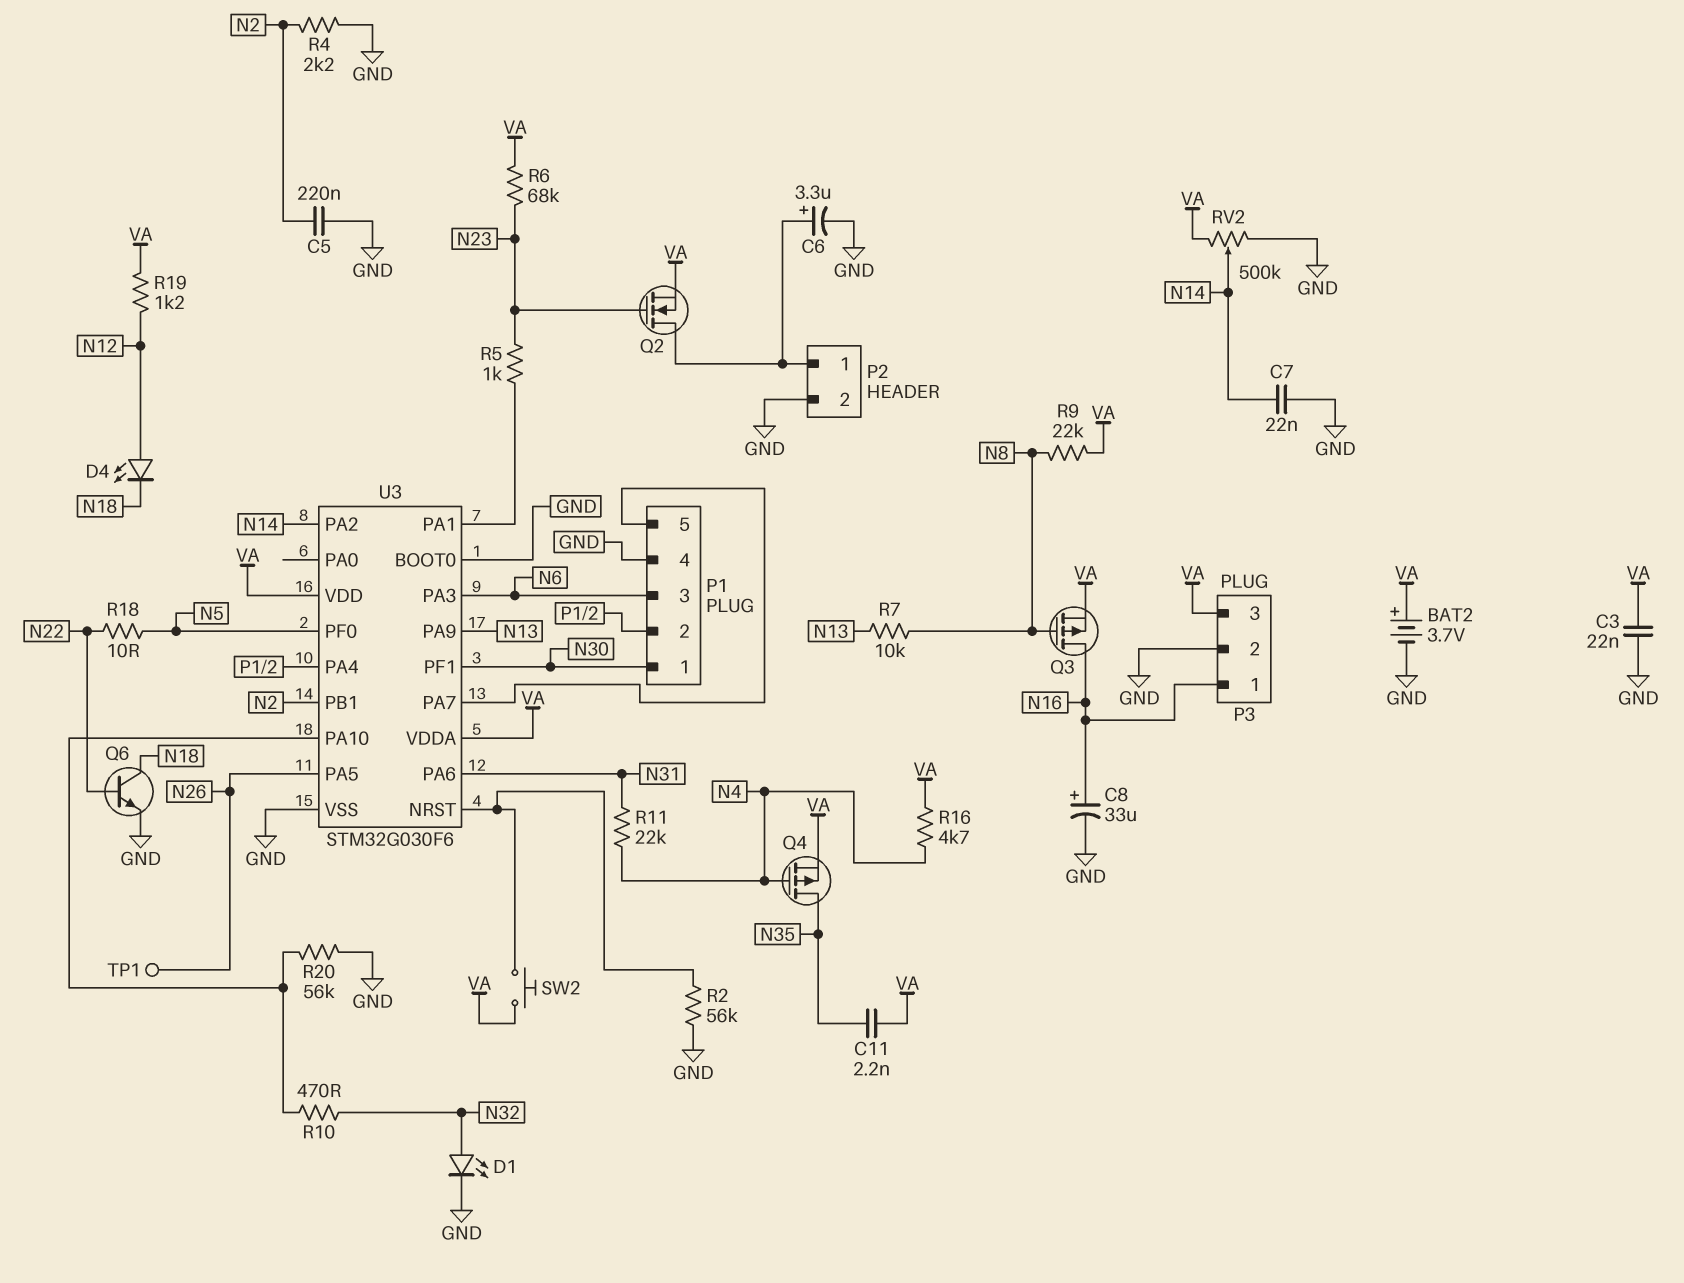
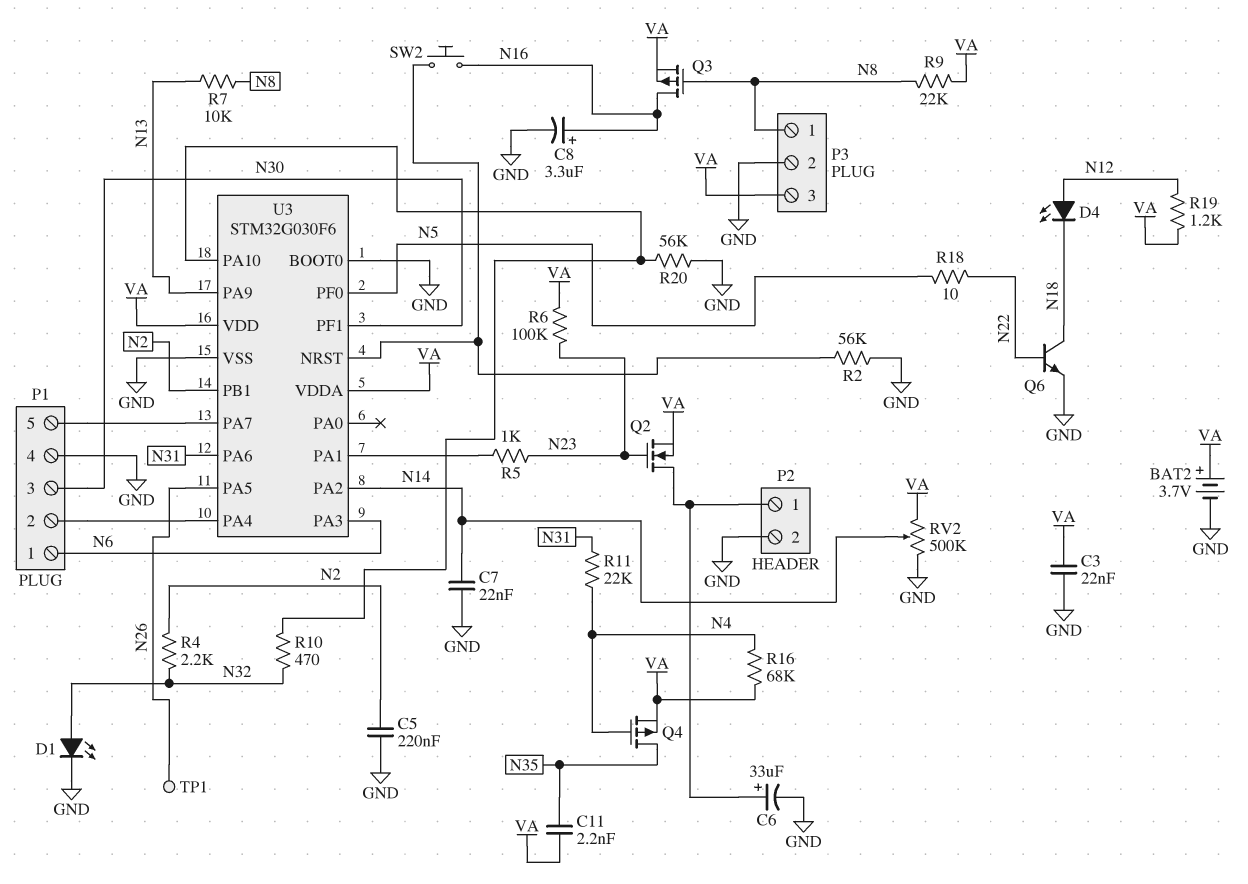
C6: 3.3uF (plus P2/1, minus GND) -> 33uF (plus P2/1, minus GND)
C8: 33uF (plus N16, minus GND) -> 3.3uF (plus N16, minus GND)
P1 pin 1: N30 -> N6
P1 pin 3: N6 -> N30
P3 pin 1: N16 -> N8
R4: 2.2k (GND, N2) -> 2.2k (N2, N32)
R6: 68k (N23, VA) -> 100k (N23, VA)
R16: 4.7k (N4, VA) -> 68k (N4, VA)
SW2: button (U3/NRST, VA) -> button (N16, U3/NRST)

